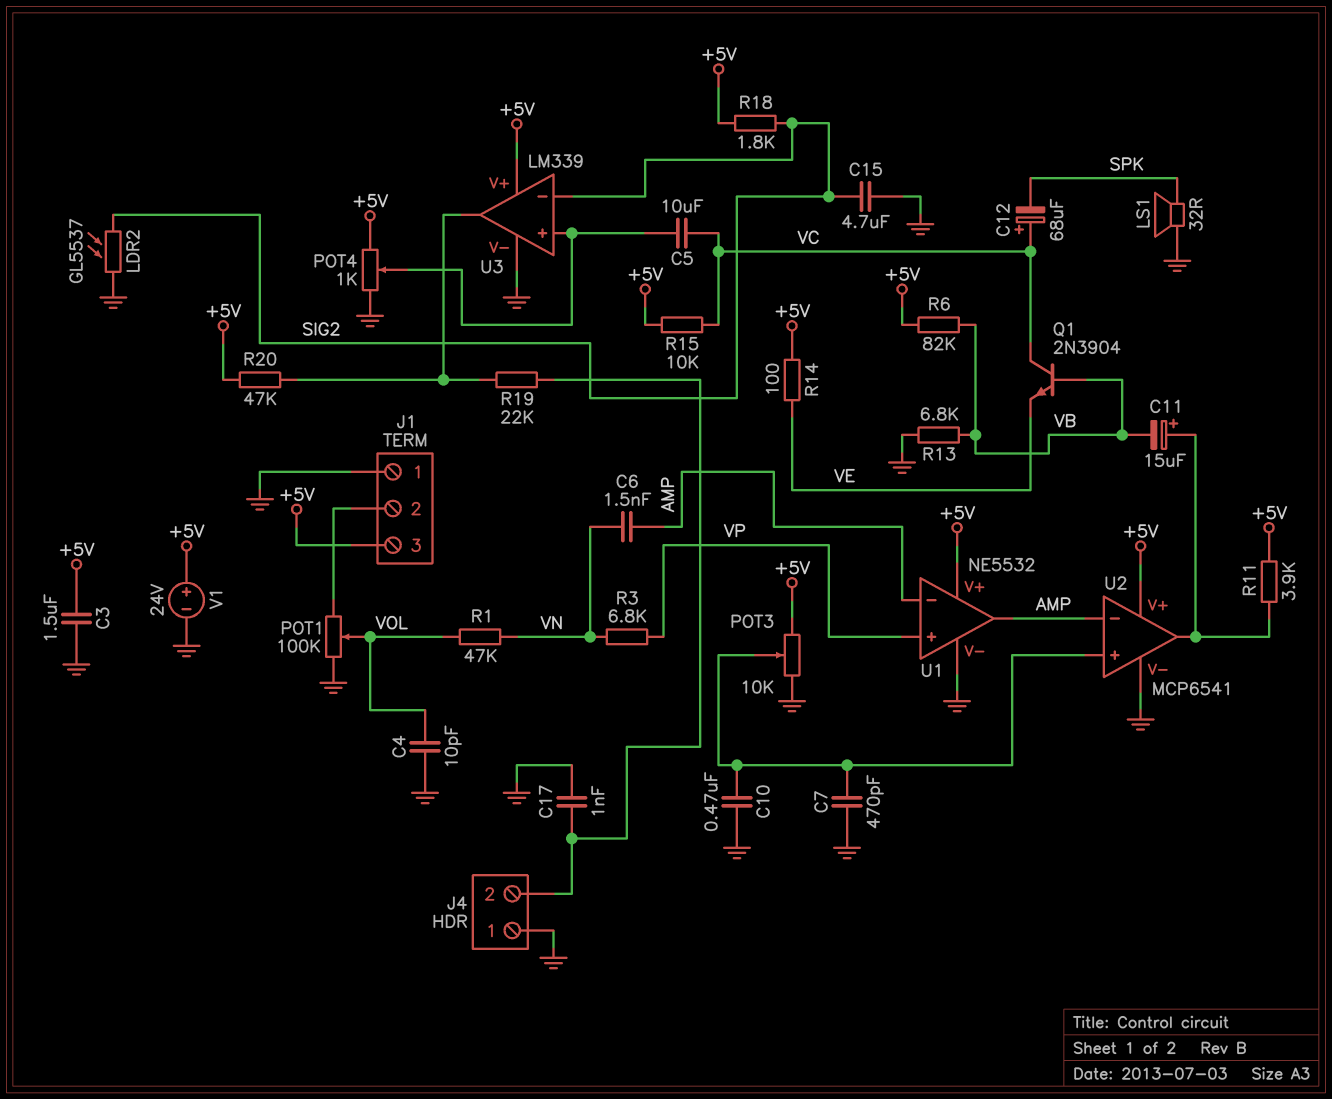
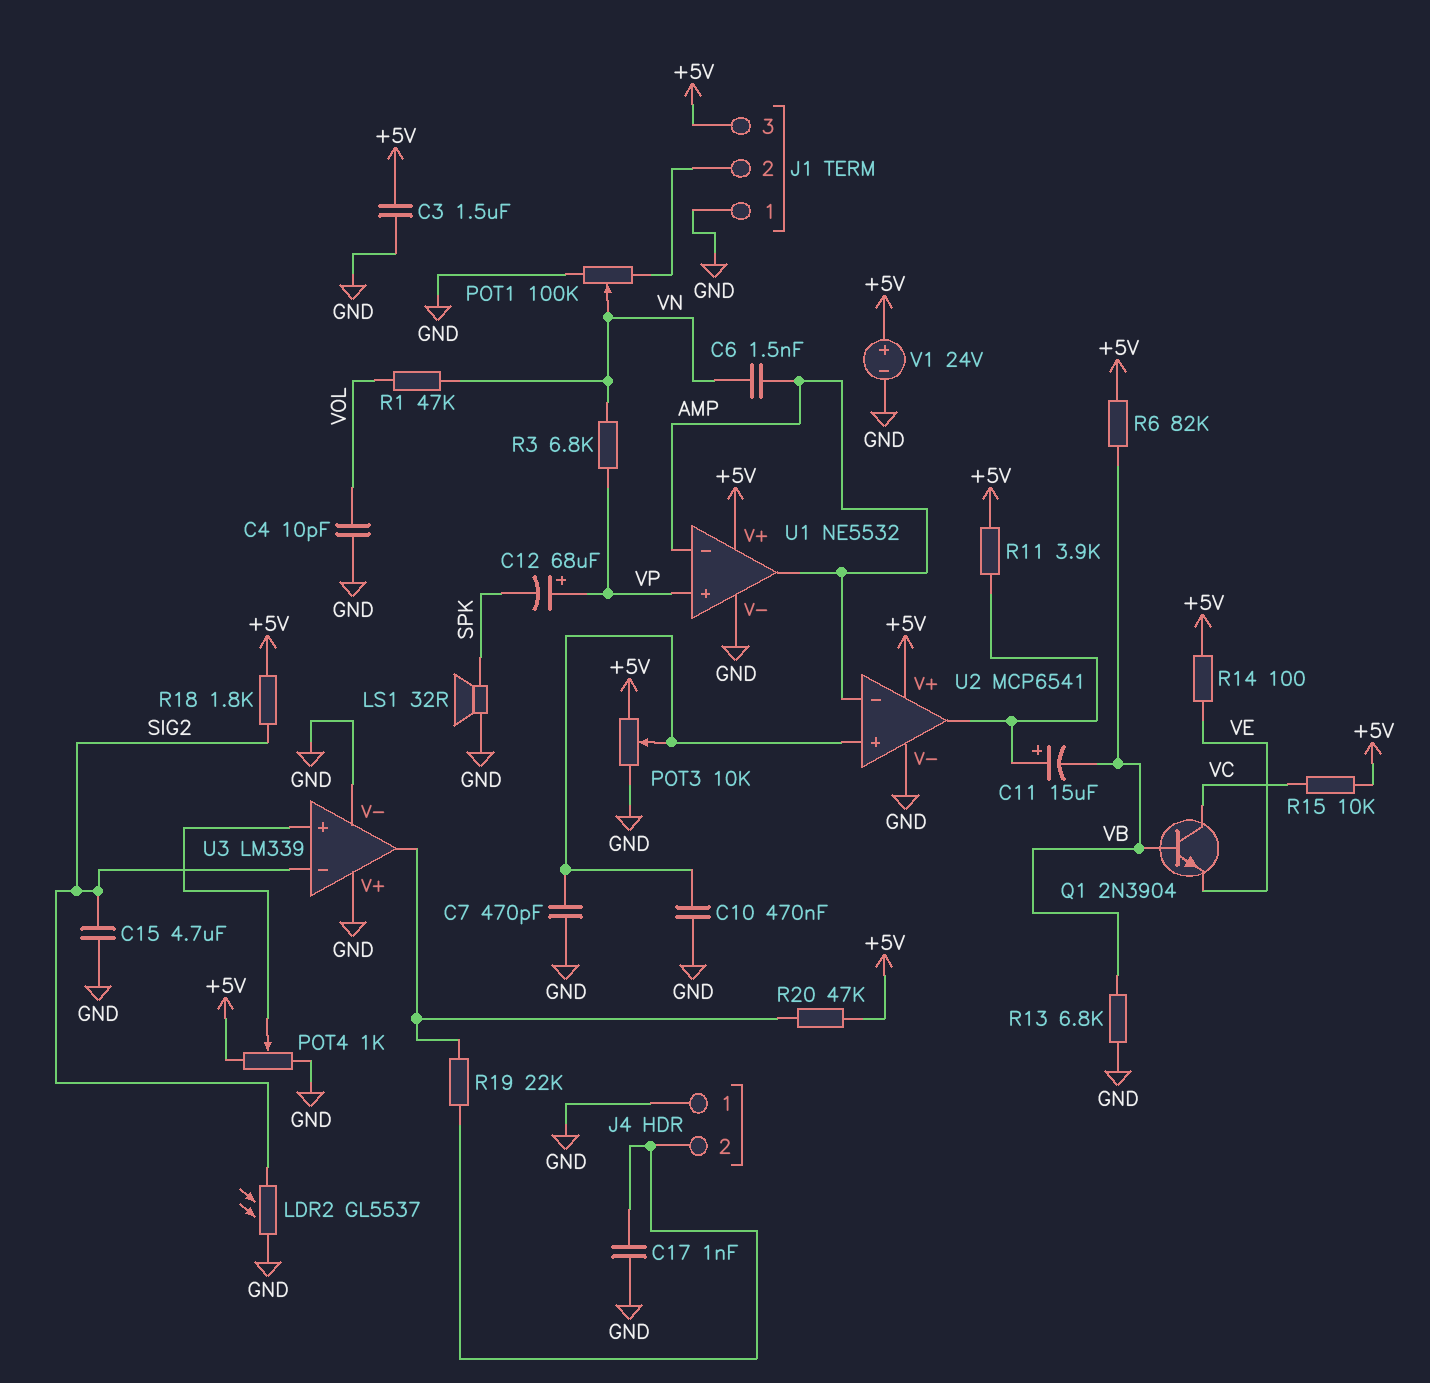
C5: 10uF (U3/in+, VC) -> none
C12: 68uF (plus VC, minus SPK) -> 68uF (plus VP, minus SPK)
POT1: 100k (GND, J1/2, wiper VOL) -> 100k (GND, J1/2, wiper VN)
U3 pin V+: +5V -> GND

